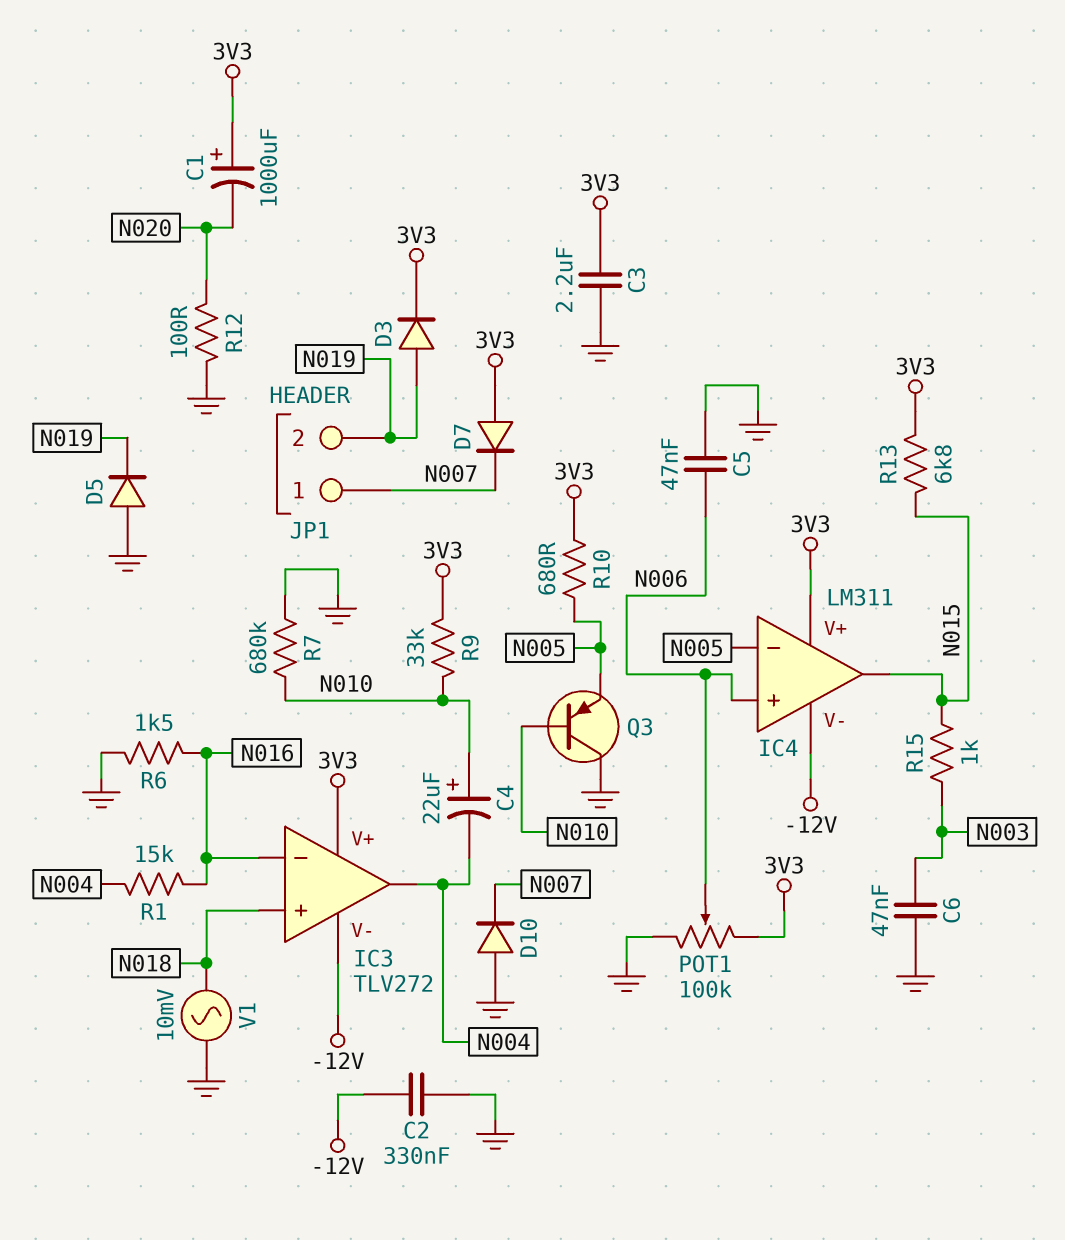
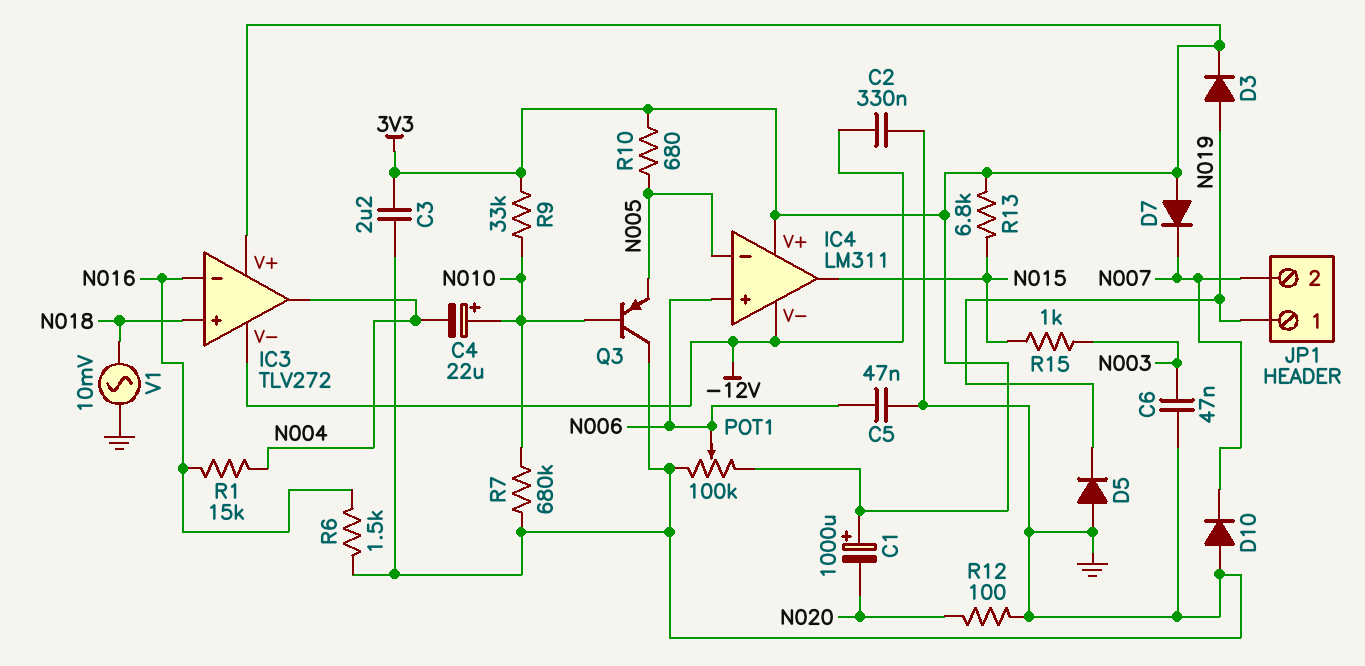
JP1 pin 1: N007 -> N019
JP1 pin 2: N019 -> N007

